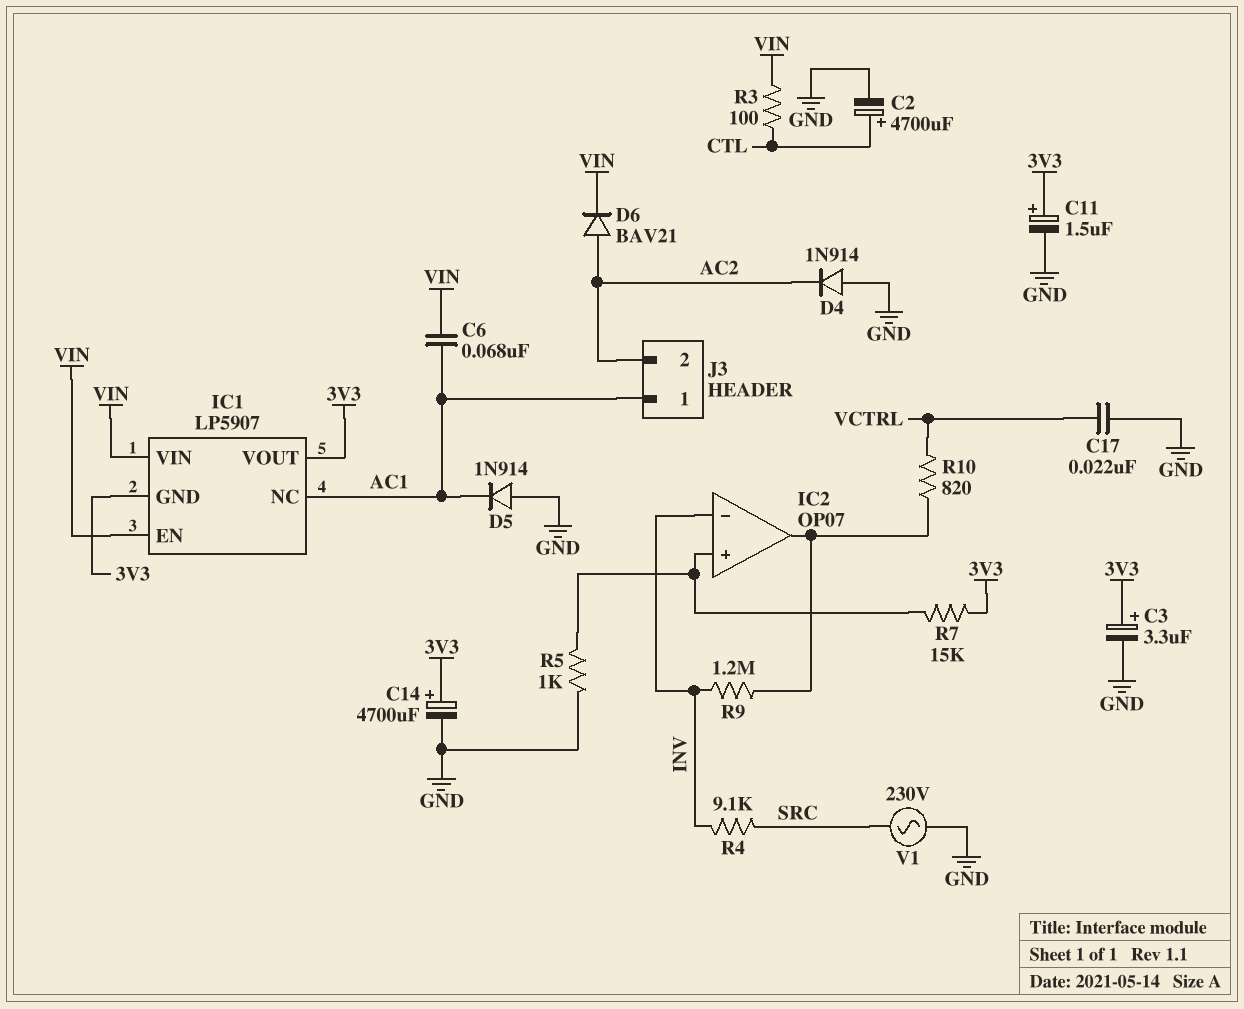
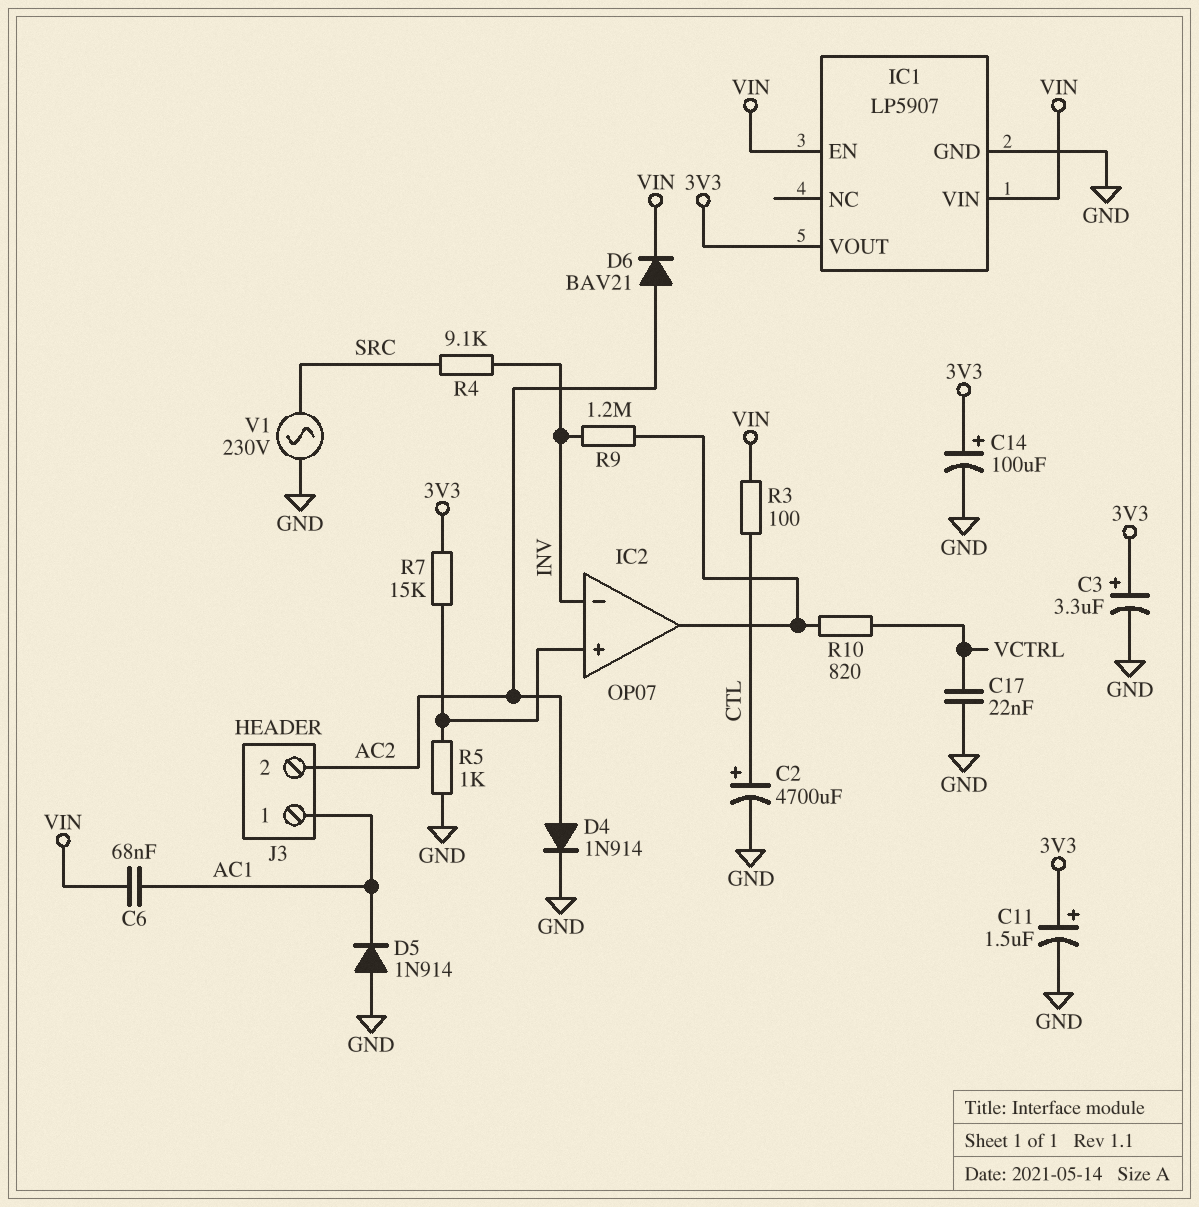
C14: 4700uF (plus 3V3, minus GND) -> 100uF (plus 3V3, minus GND)
D4: diode 1N914 (A GND, K AC2) -> diode 1N914 (A AC2, K GND)
IC1 pin GND: 3V3 -> GND
IC1 pin NC: AC1 -> none

